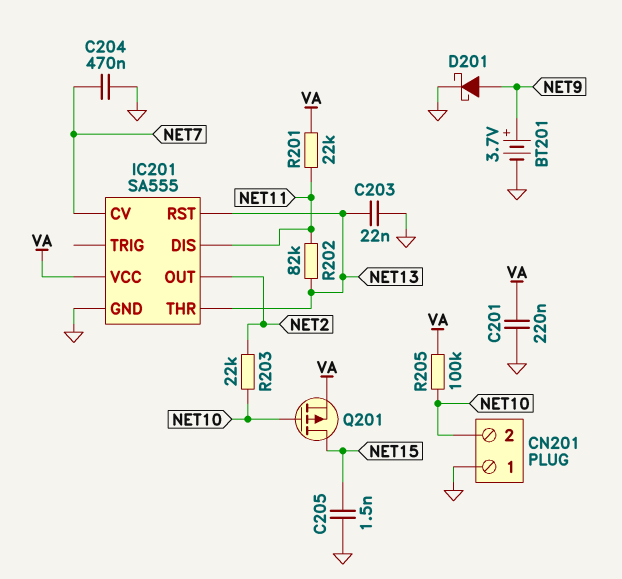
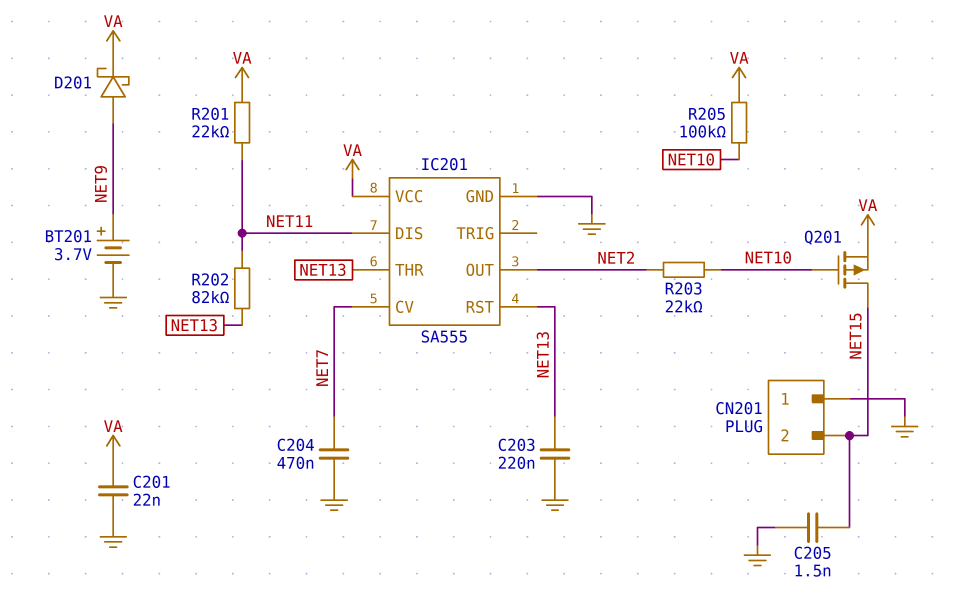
C201: 220nF (GND, VA) -> 22nF (GND, VA)
C203: 22nF (GND, NET13) -> 220nF (GND, NET13)
CN201 pin 2: NET10 -> NET15
D201: schottky (A NET9, K GND) -> schottky (A NET9, K VA)

